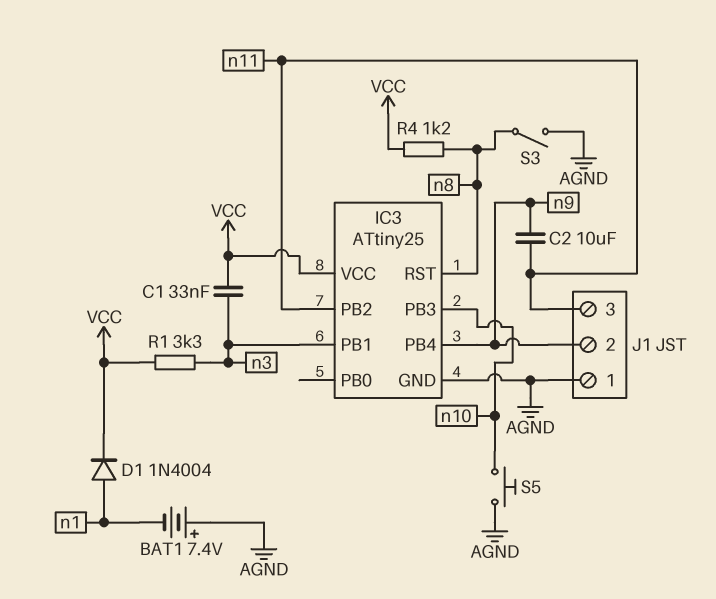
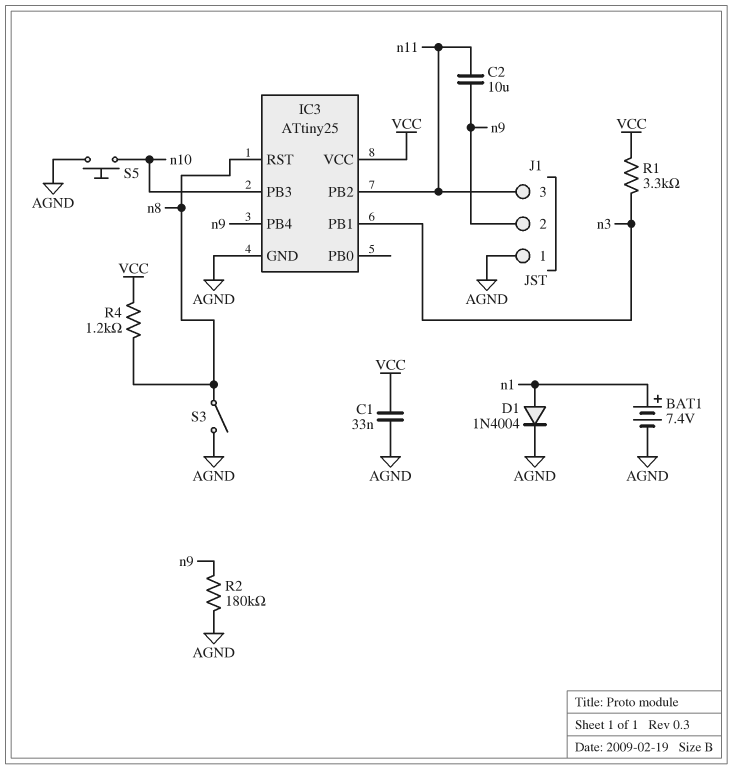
BAT1: 7.4V (plus AGND, minus n1) -> 7.4V (plus n1, minus AGND)
C1: 33nF (VCC, n3) -> 33nF (AGND, VCC)
D1: diode 1N4004 (A n1, K VCC) -> diode 1N4004 (A n1, K AGND)
R2: none -> 180k (AGND, n9)

